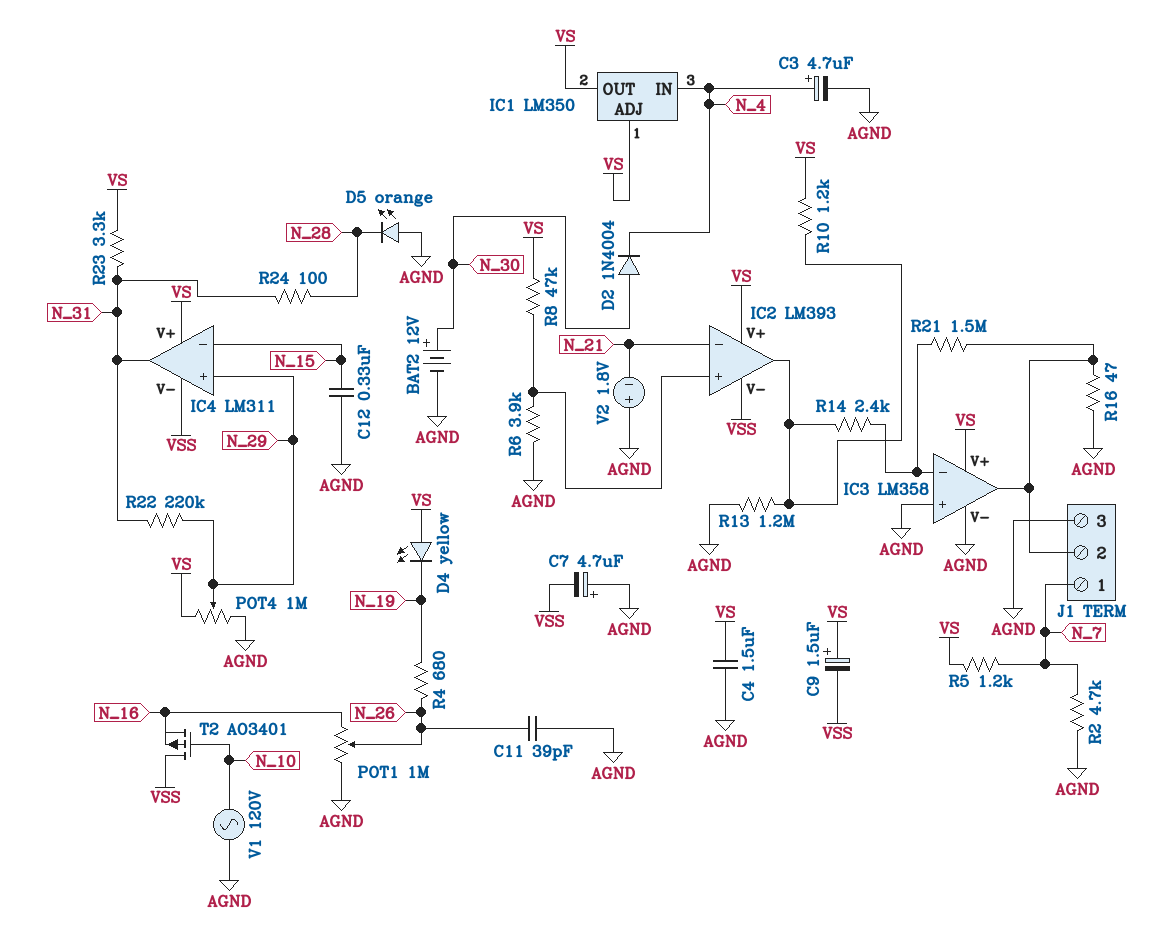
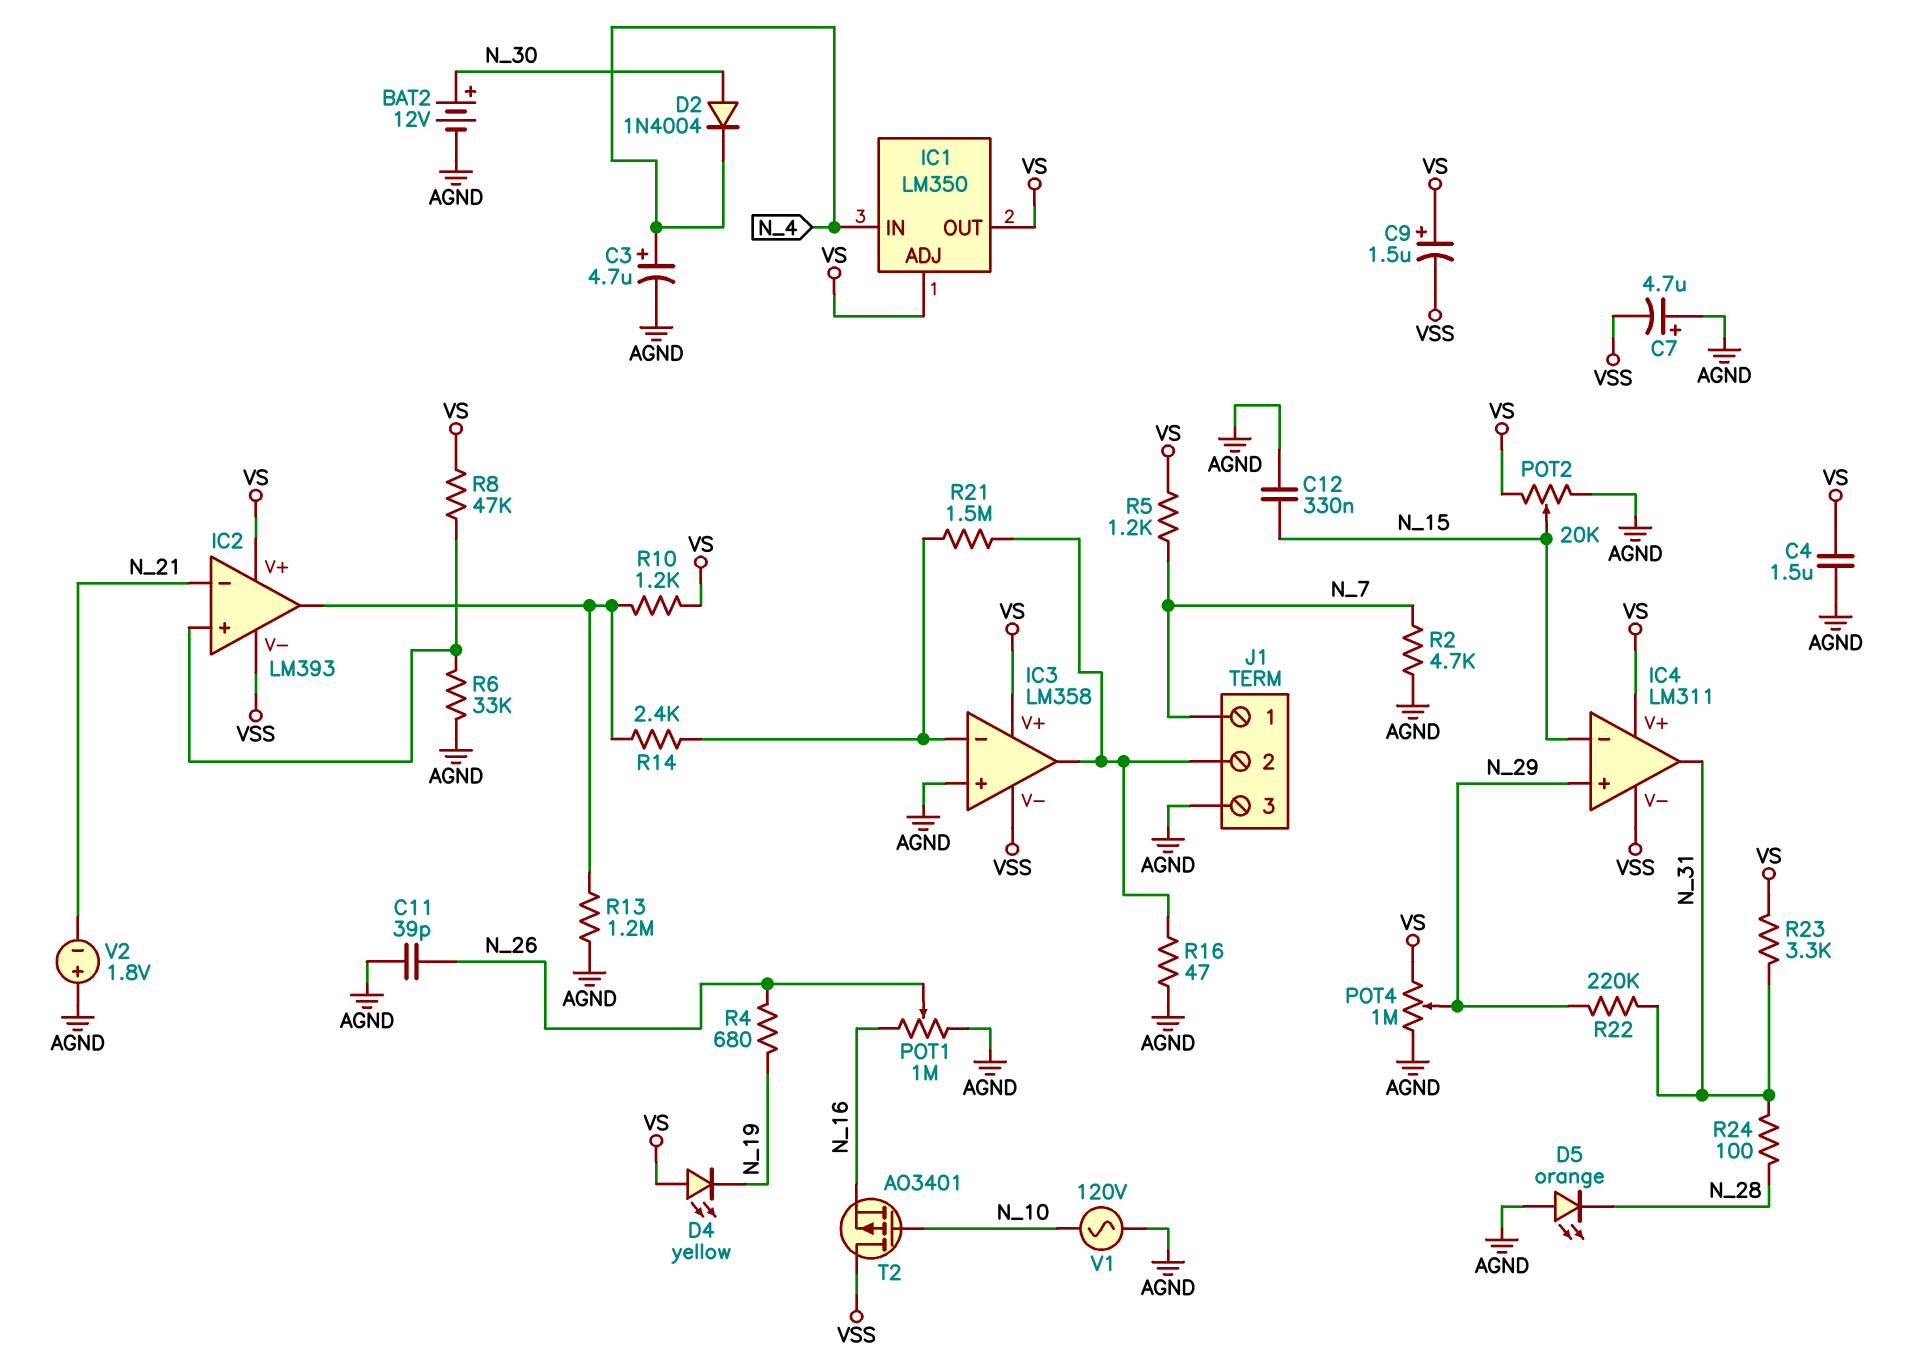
IC3 pin V-: AGND -> VSS
POT2: none -> 20k (AGND, VS, wiper N_15)
R6: 3.9k (AGND, IC2/in+) -> 33k (AGND, IC2/in+)

